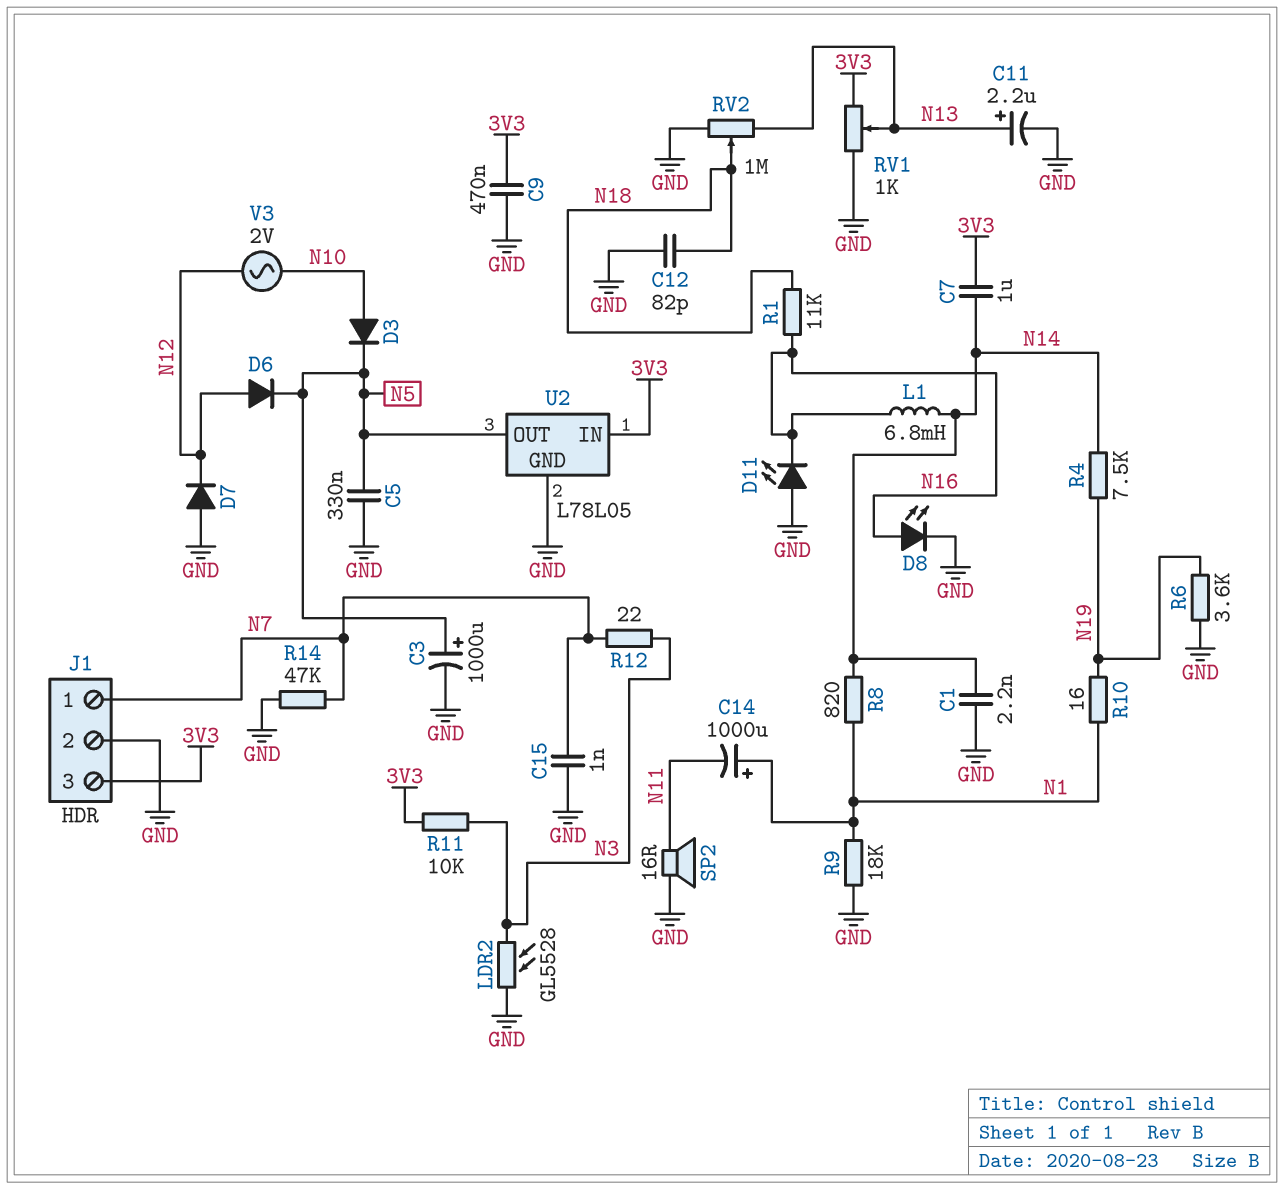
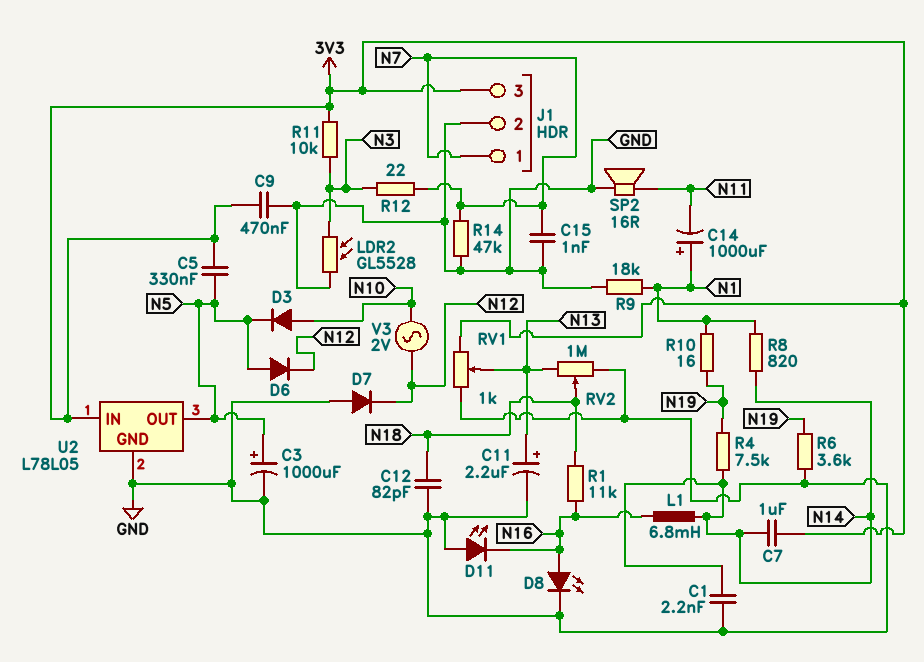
C5: 330nF (GND, N5) -> 330nF (3V3, N5)
D6: diode (A N12, K N5) -> diode (A N5, K N12)

